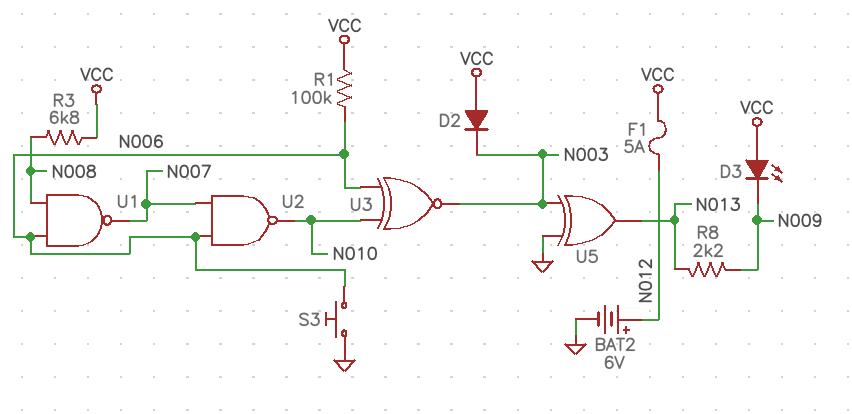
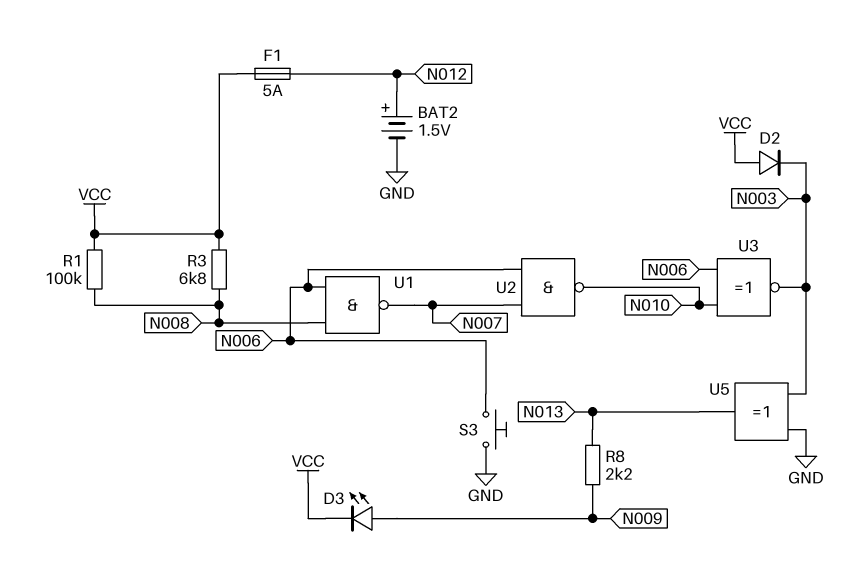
BAT2: 6V (plus N012, minus GND) -> 1.5V (plus N012, minus GND)
D3: LED (A VCC, K N009) -> LED (A N009, K VCC)
R1: 100k (N006, VCC) -> 100k (N008, VCC)

